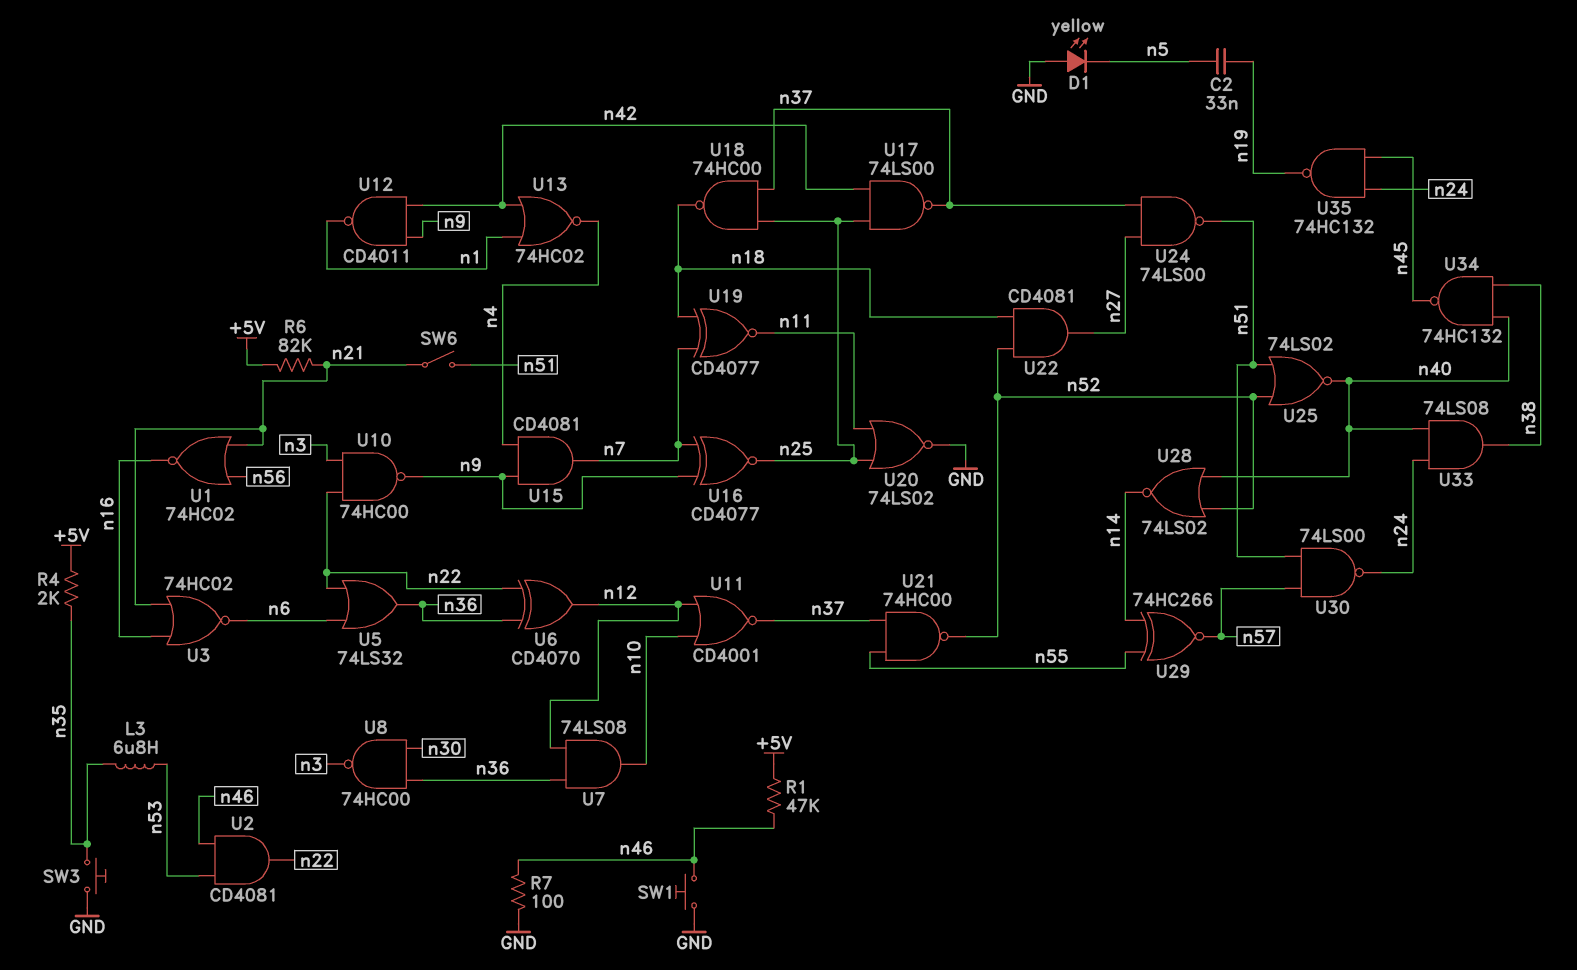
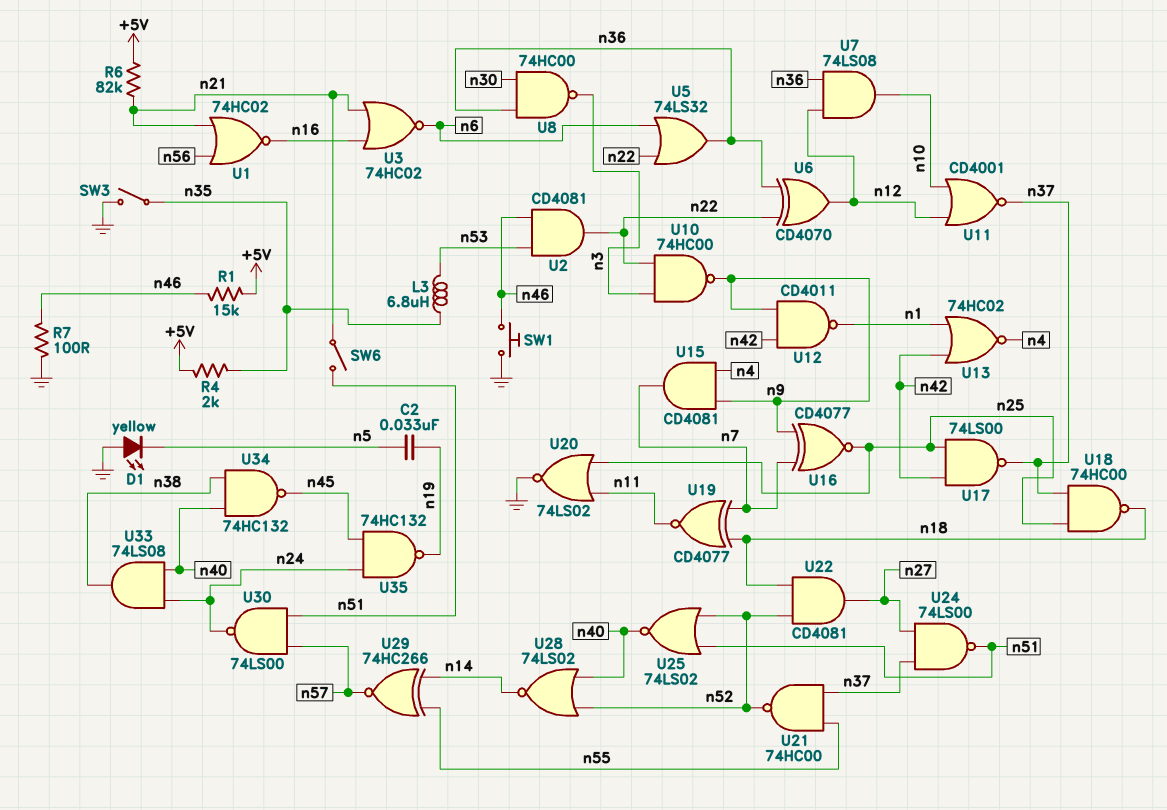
R1: 47k (+5V, n46) -> 15k (+5V, n46)
SW3: button (GND, n35) -> switch (GND, n35)

